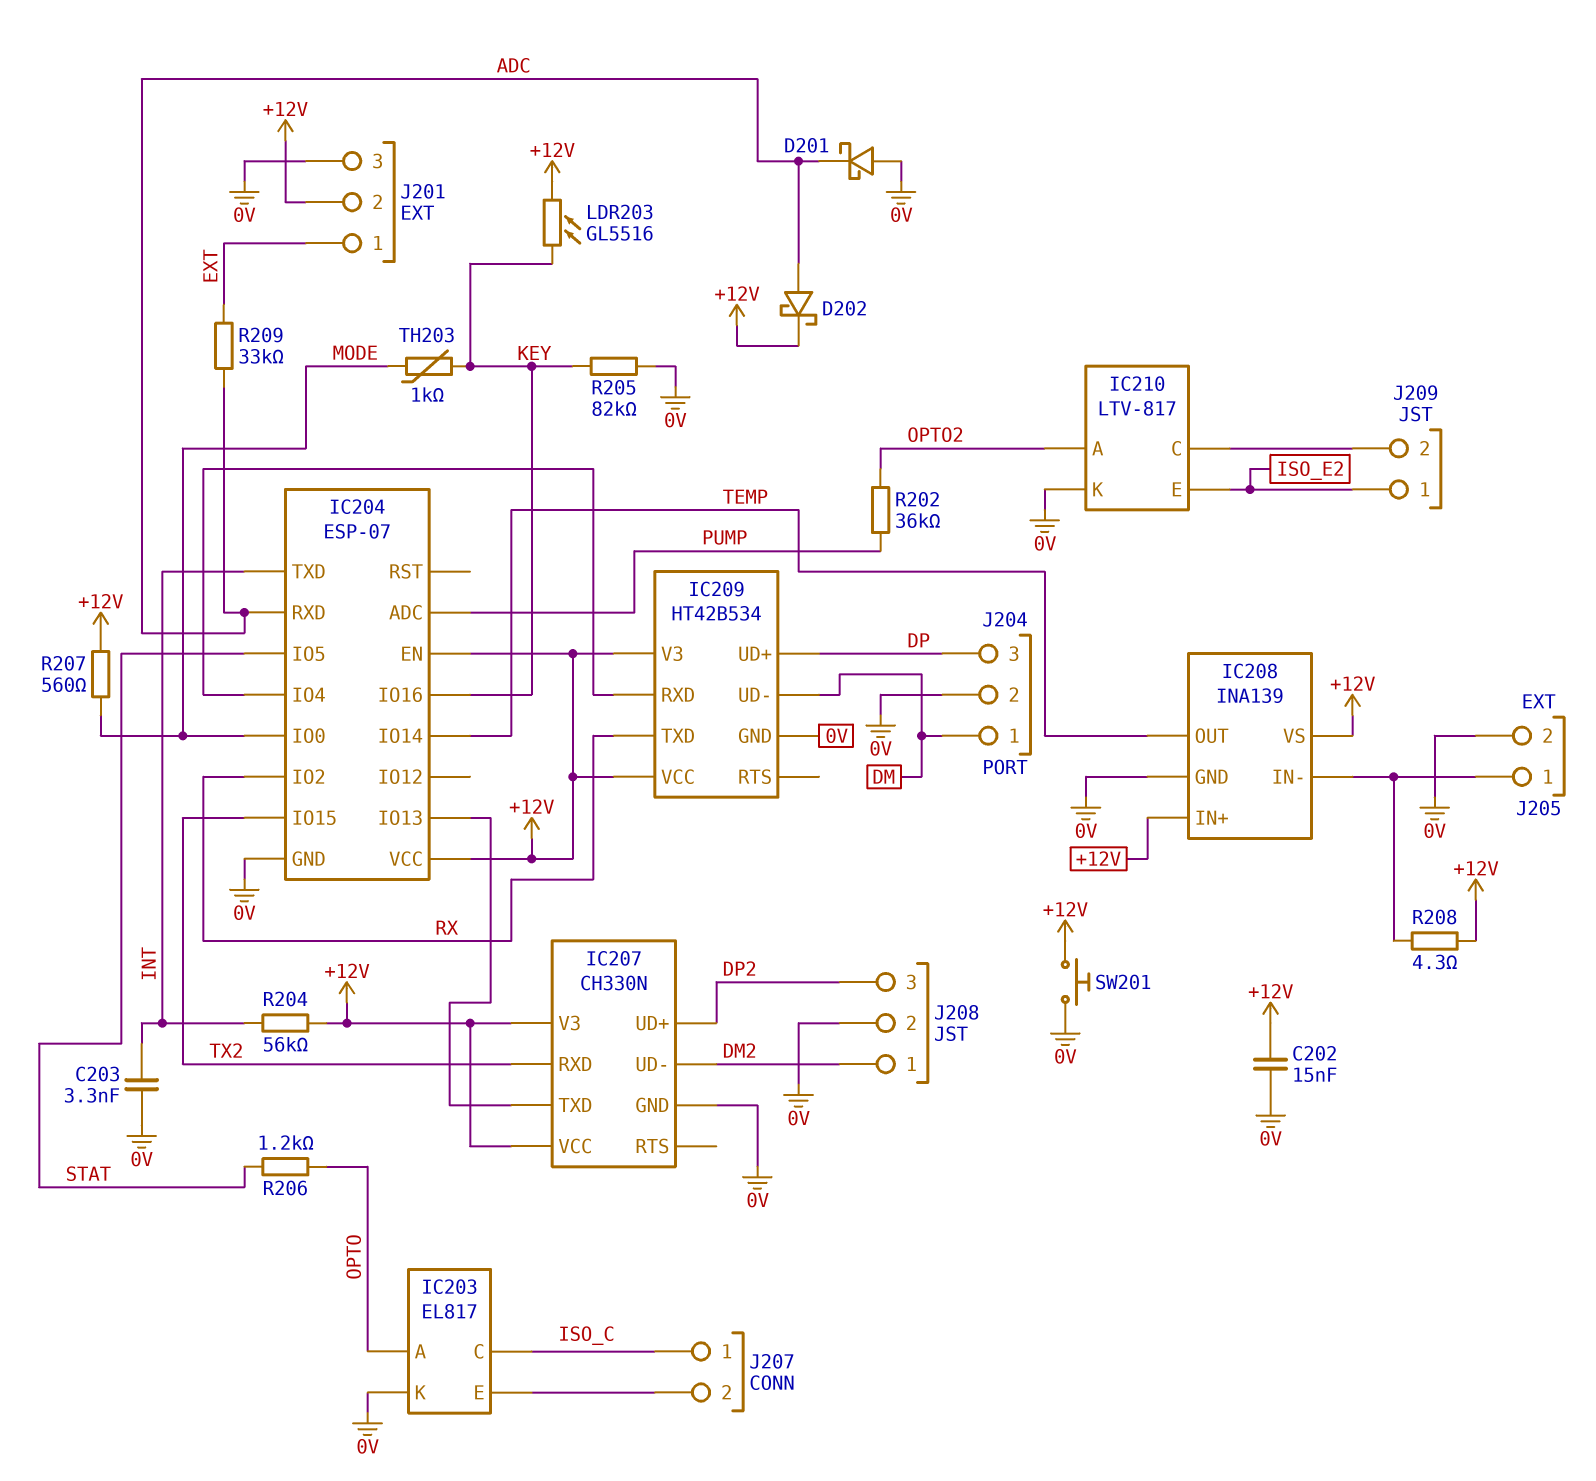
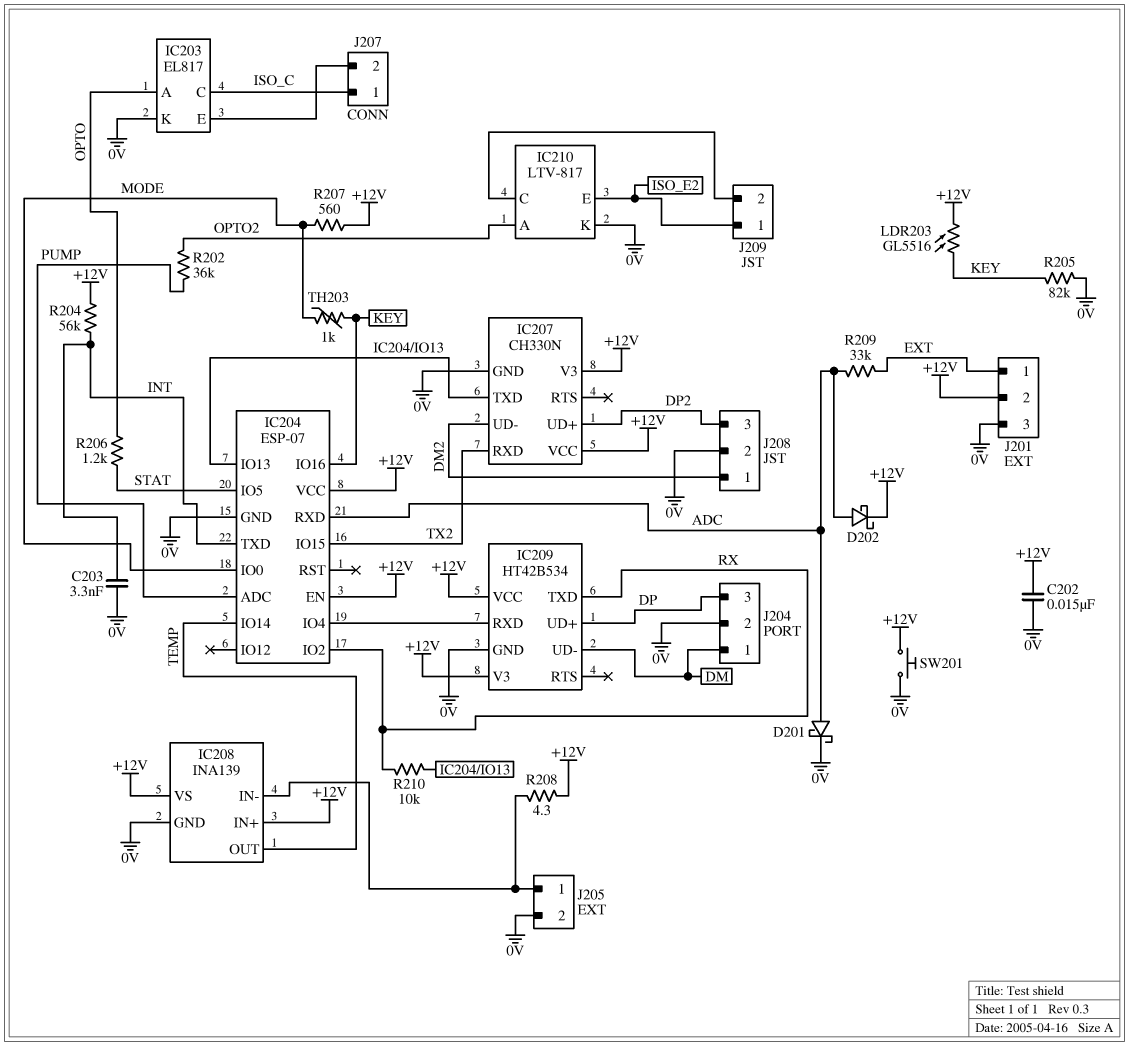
D201: schottky (A 0V, K ADC) -> schottky (A ADC, K 0V)
R210: none -> 10k (IC204/IO13, RX)

